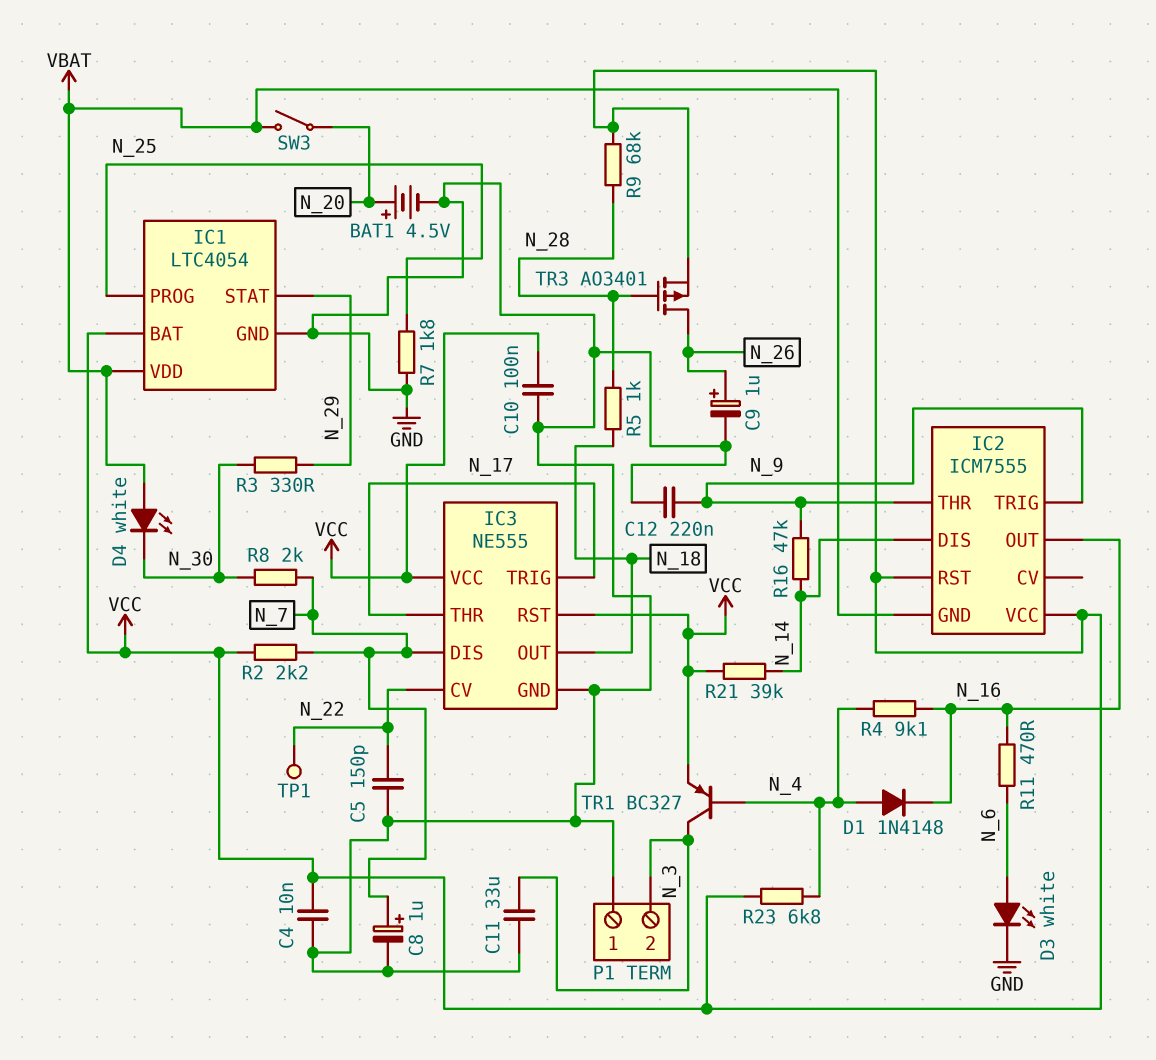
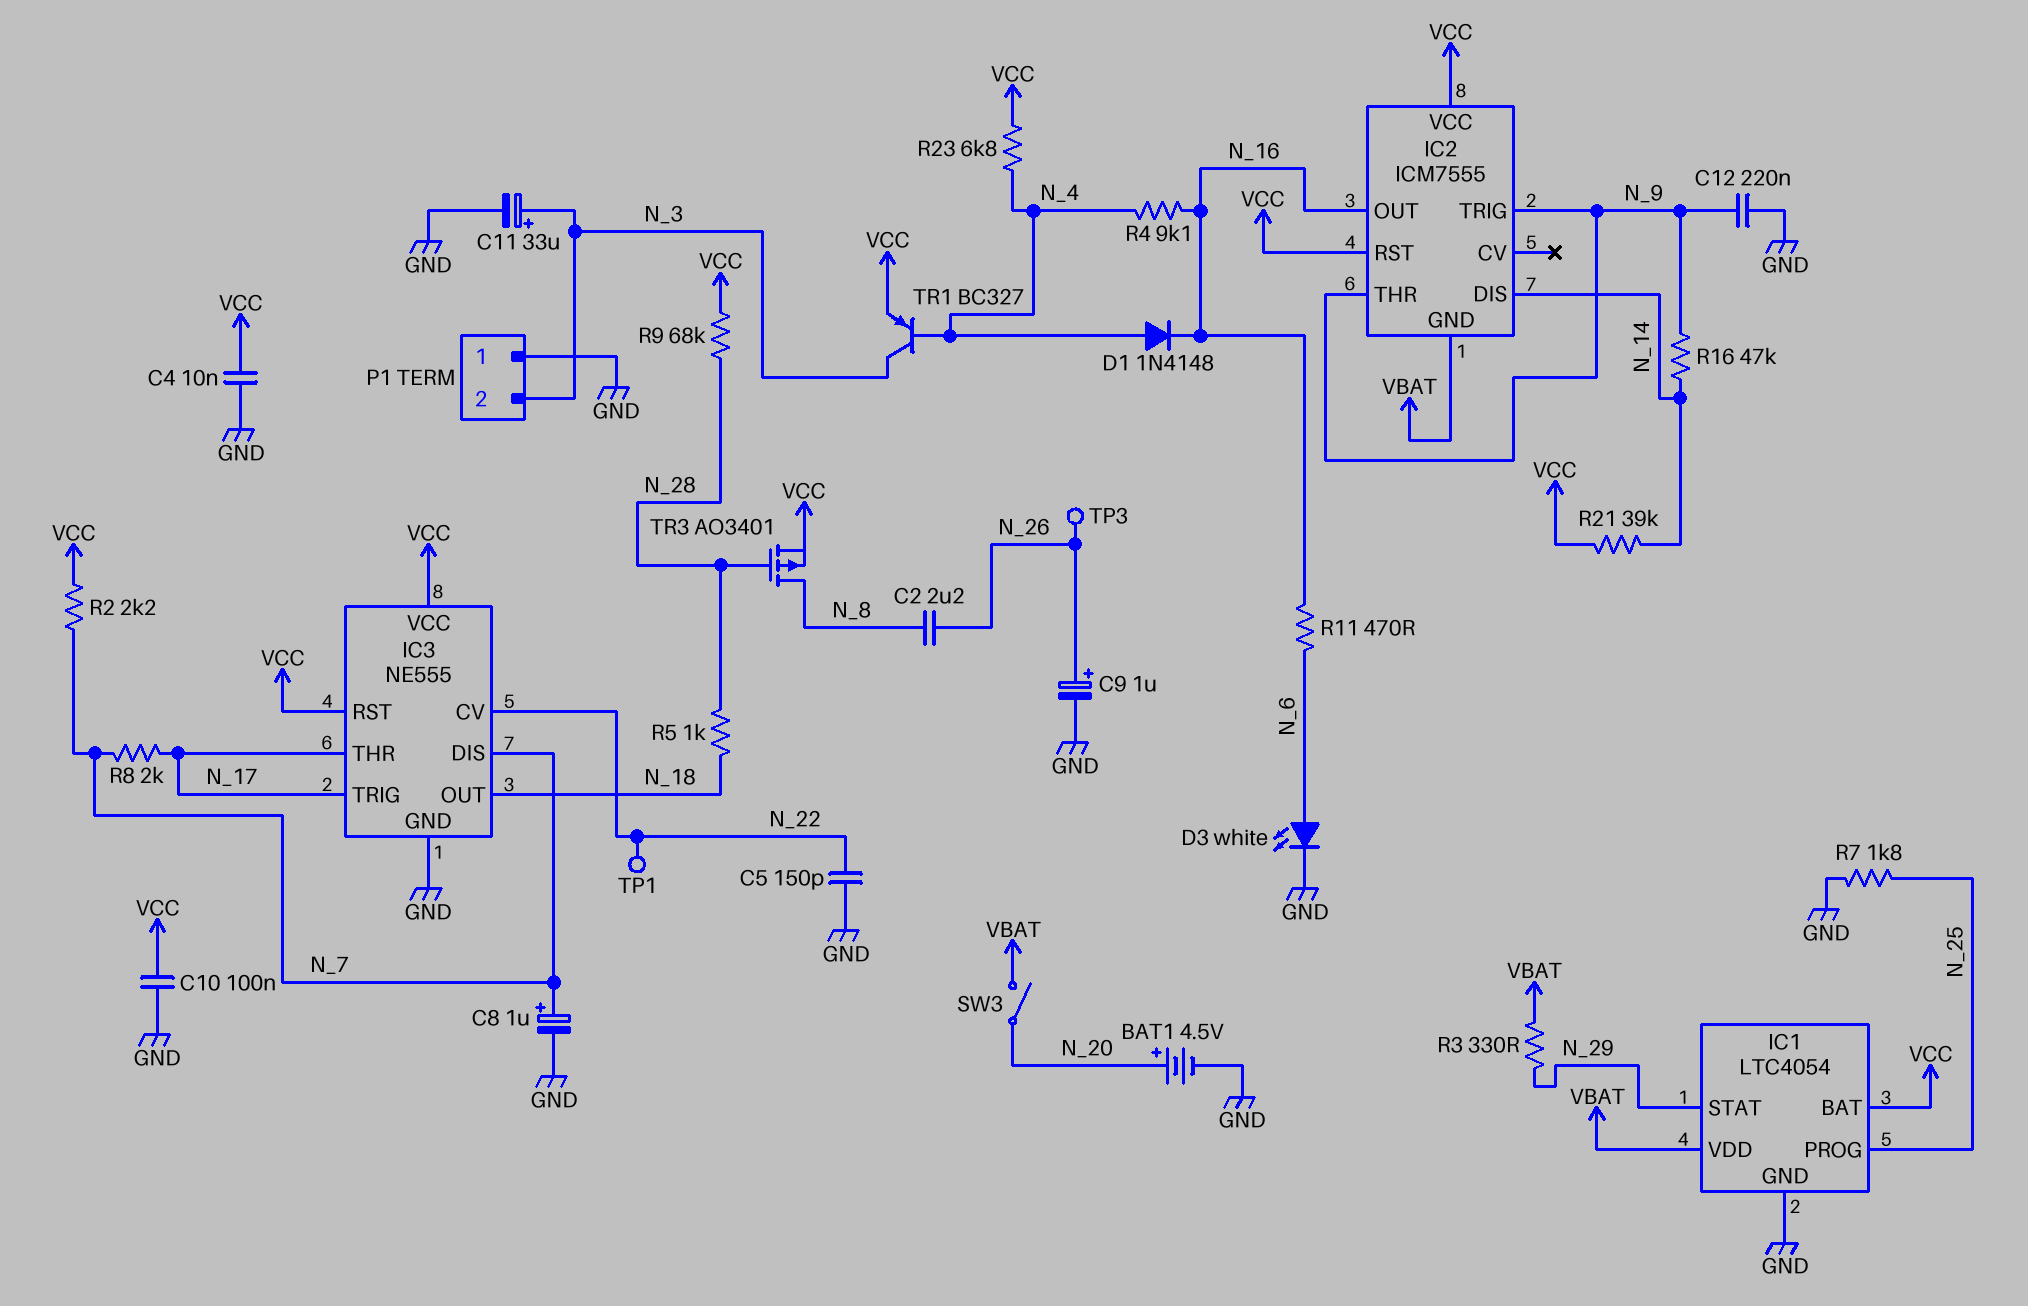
C2: none -> 2.2uF (N_8, N_26)
C11: 33uF (GND, N_3) -> 33uF (plus N_3, minus GND)
D4: LED white (A VBAT, K N_30) -> none
R3: 330 (N_29, N_30) -> 330 (N_29, VBAT)
R8: 2k (N_7, N_30) -> 2k (N_7, N_17)
TP3: none -> test point (N_26)
TR3: PMOS AO3401 (G N_28, D N_26, S VCC) -> PMOS AO3401 (G N_28, D N_8, S VCC)

